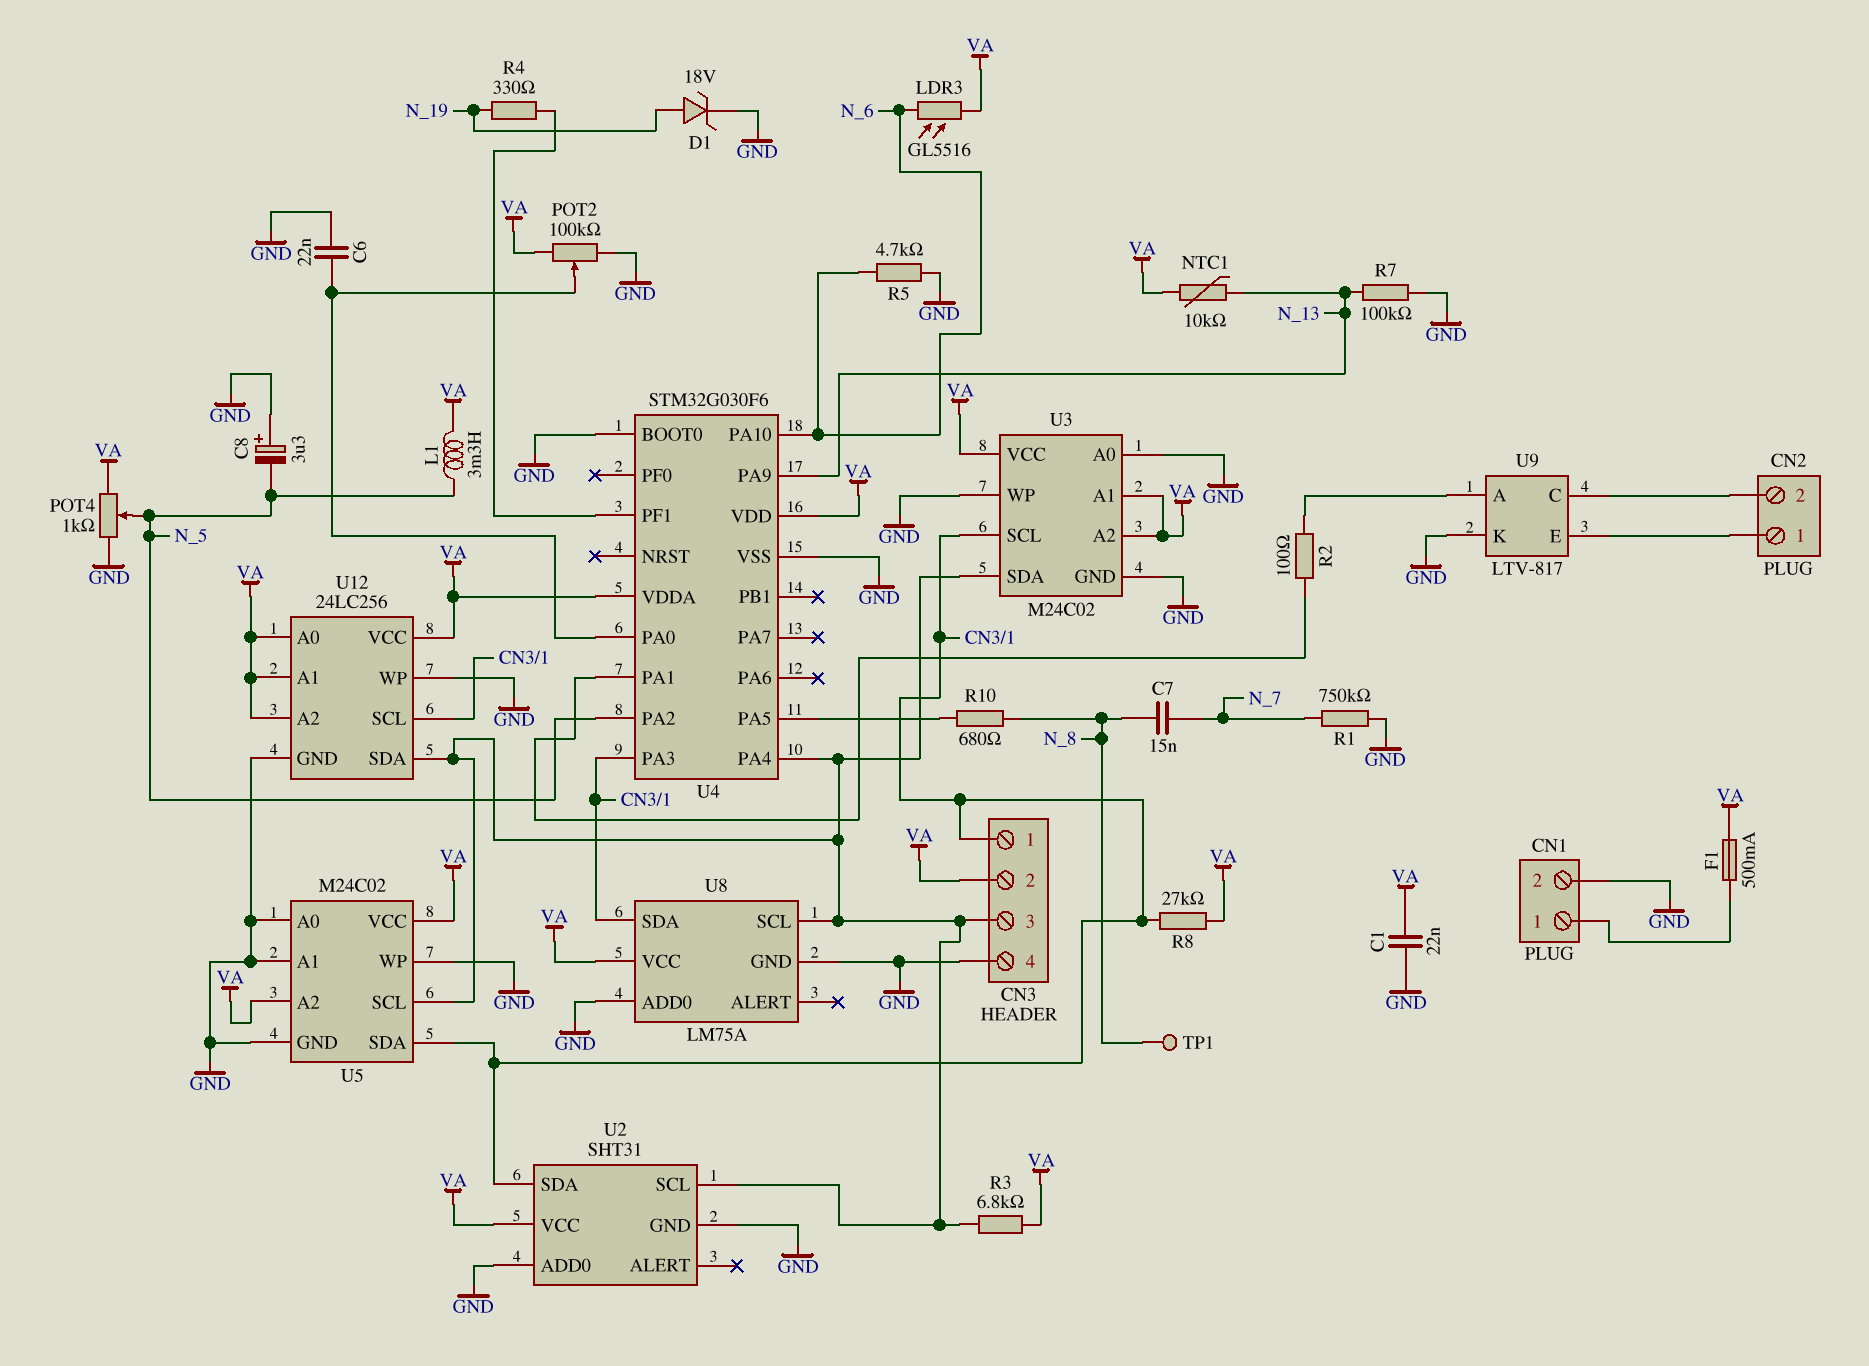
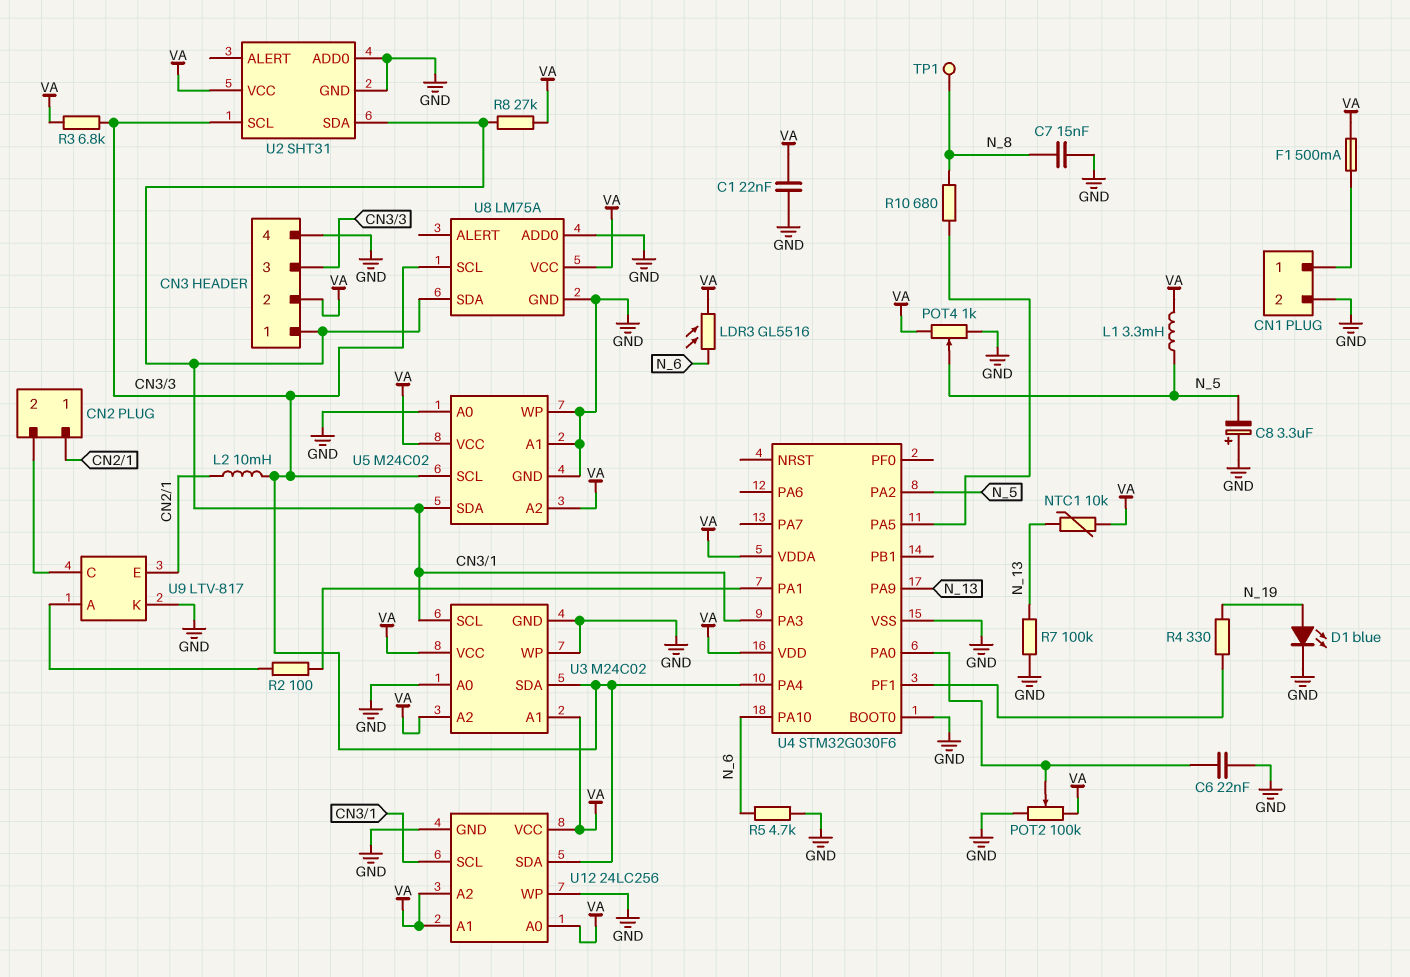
C7: 15nF (N_7, N_8) -> 15nF (GND, N_8)
D1: zener 18V (A N_19, K GND) -> LED blue (A N_19, K GND)
L2: none -> 10mH (CN2/1, CN3/3)
R1: 750k (GND, N_7) -> none

